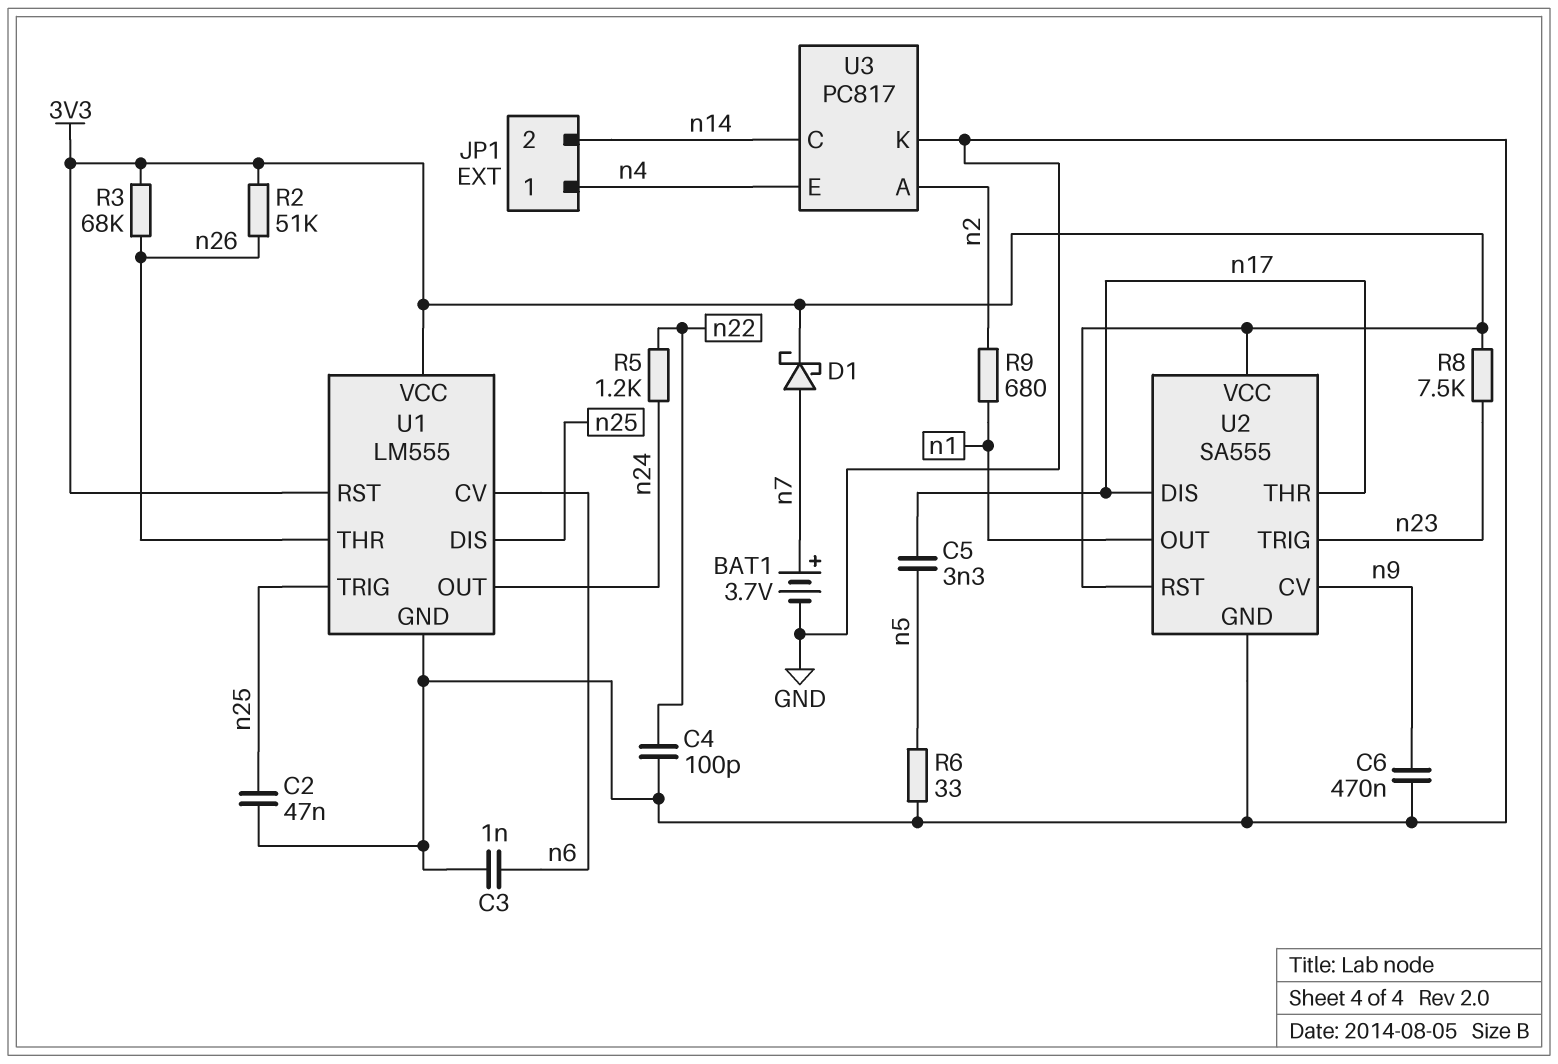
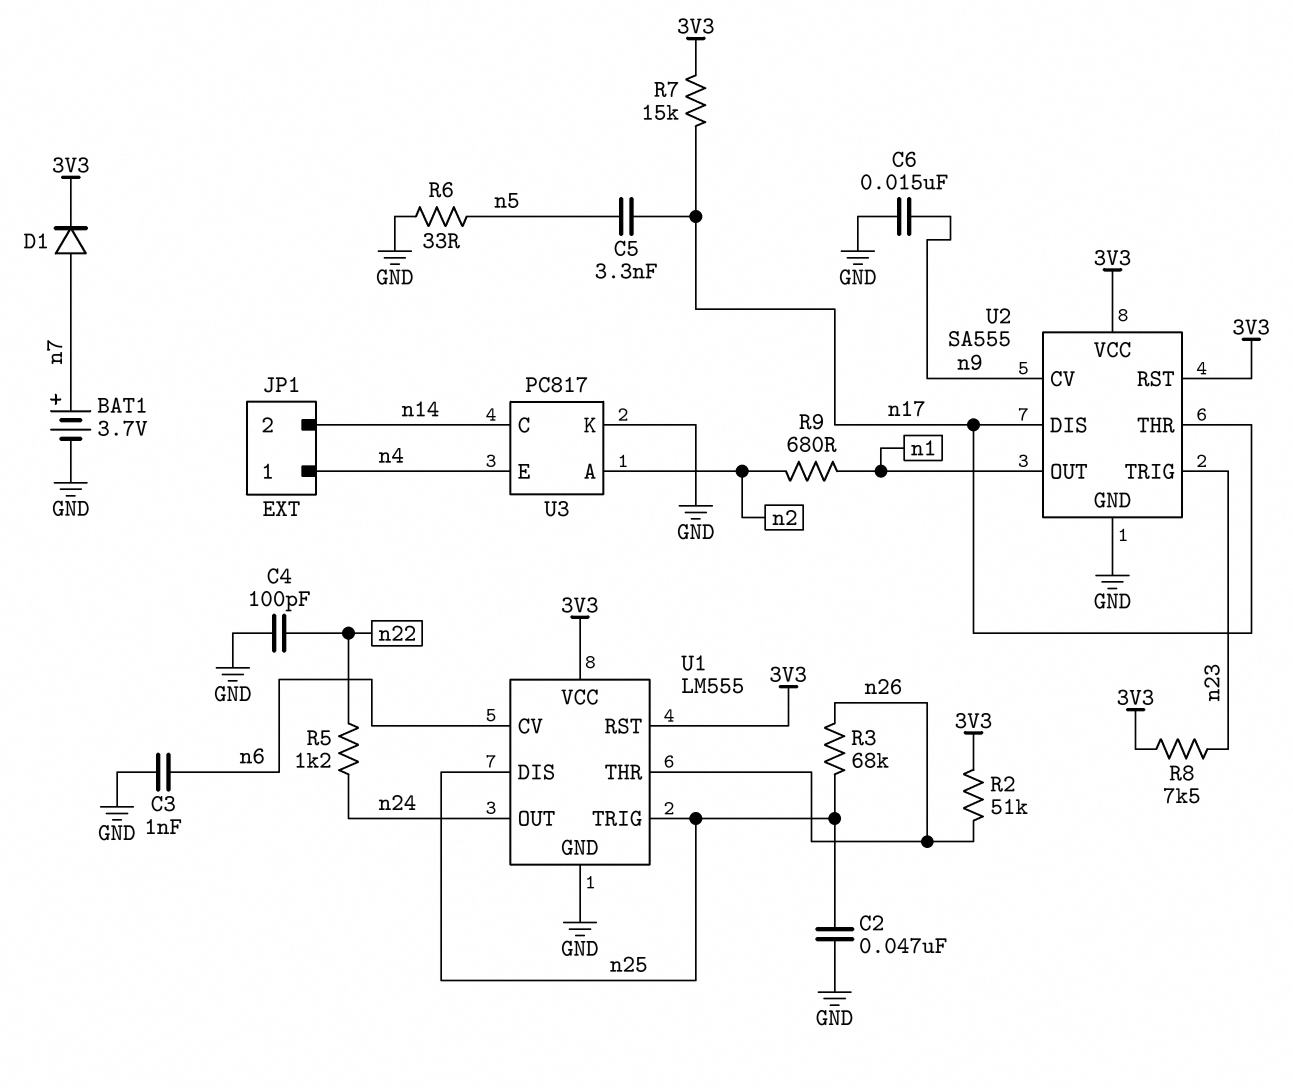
C6: 470nF (GND, n9) -> 15nF (GND, n9)
D1: schottky (A n7, K 3V3) -> diode (A n7, K 3V3)
R3: 68k (3V3, n26) -> 68k (n25, n26)
R7: none -> 15k (3V3, n17)

